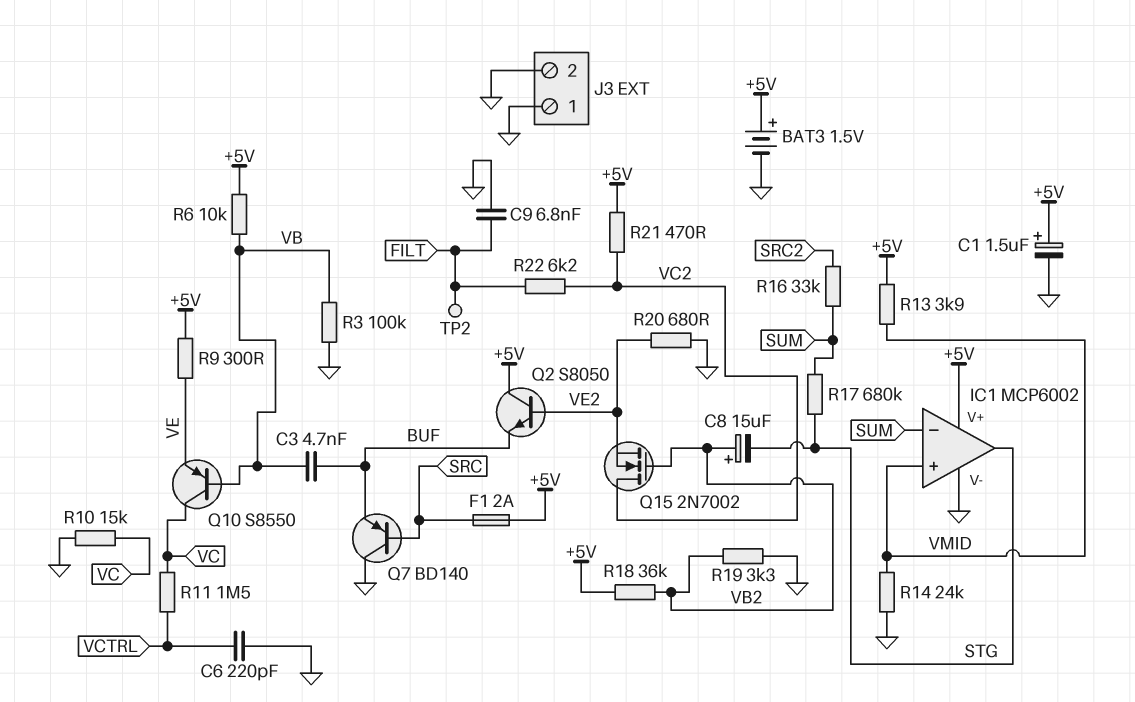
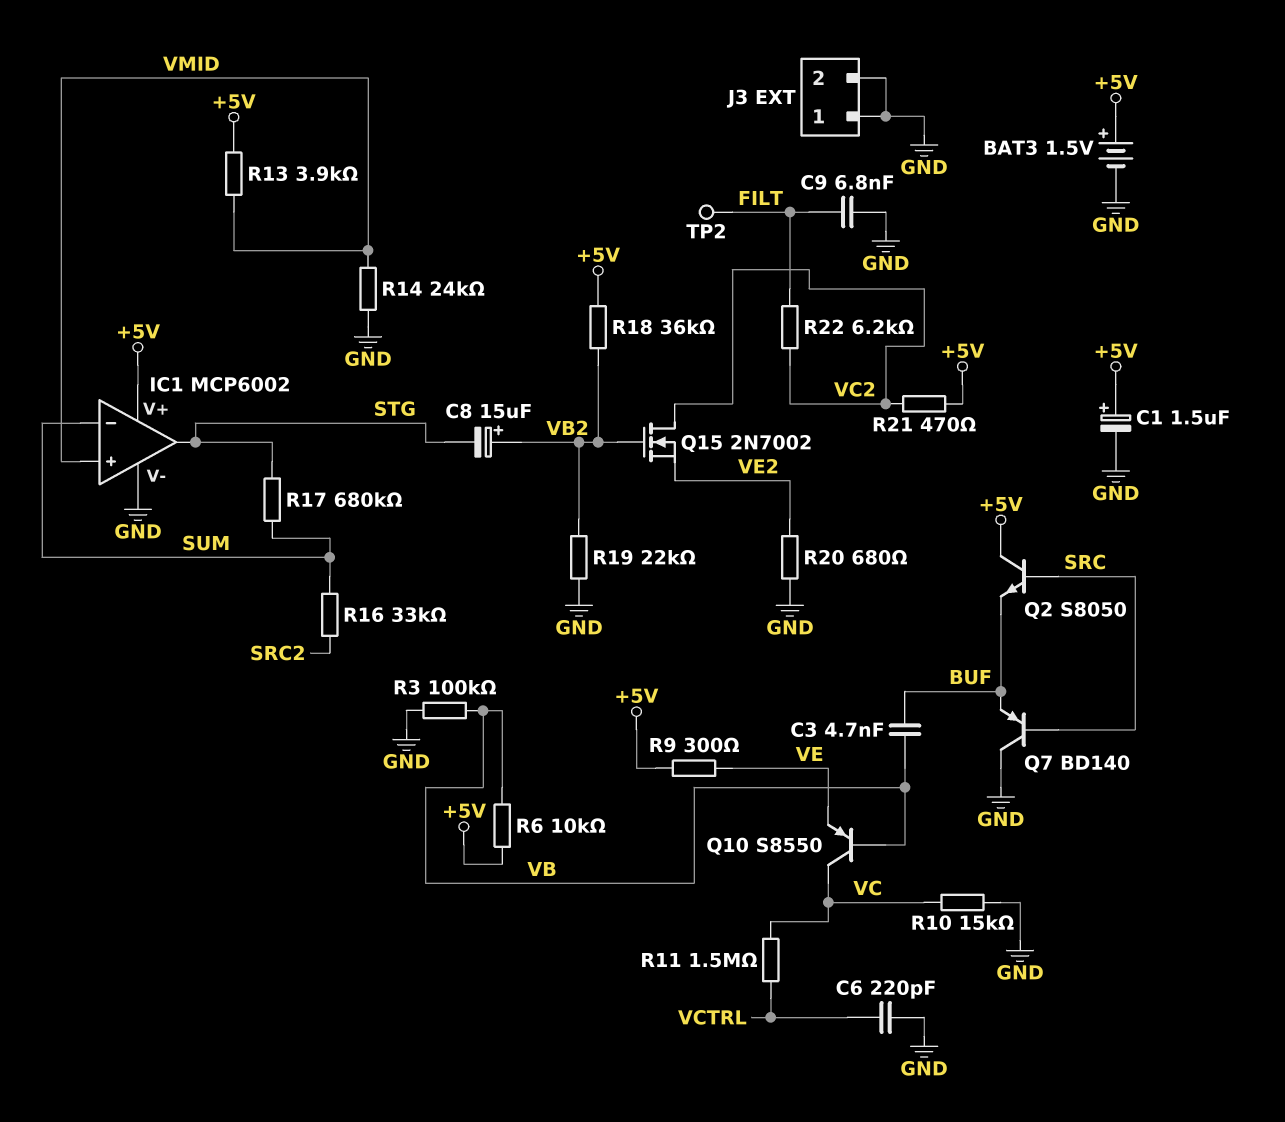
F1: 2A (+5V, SRC) -> none
Q2: NPN S8050 (B VE2, C +5V, E BUF) -> NPN S8050 (B SRC, C +5V, E BUF)
R19: 3.3k (GND, VB2) -> 22k (GND, VB2)

